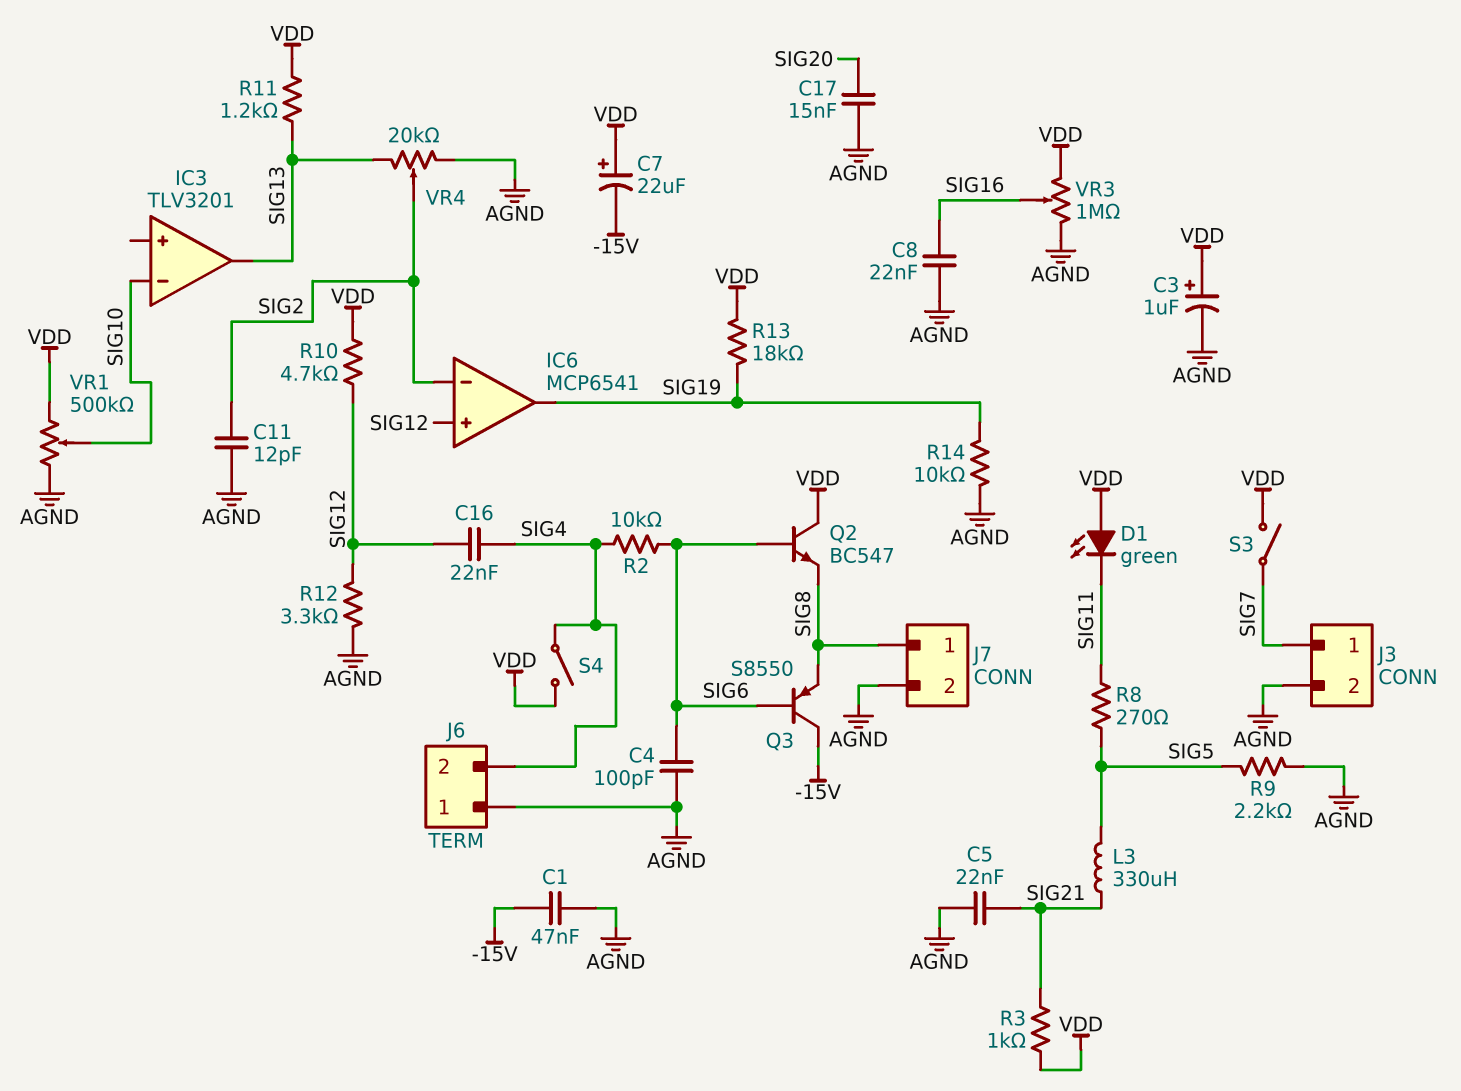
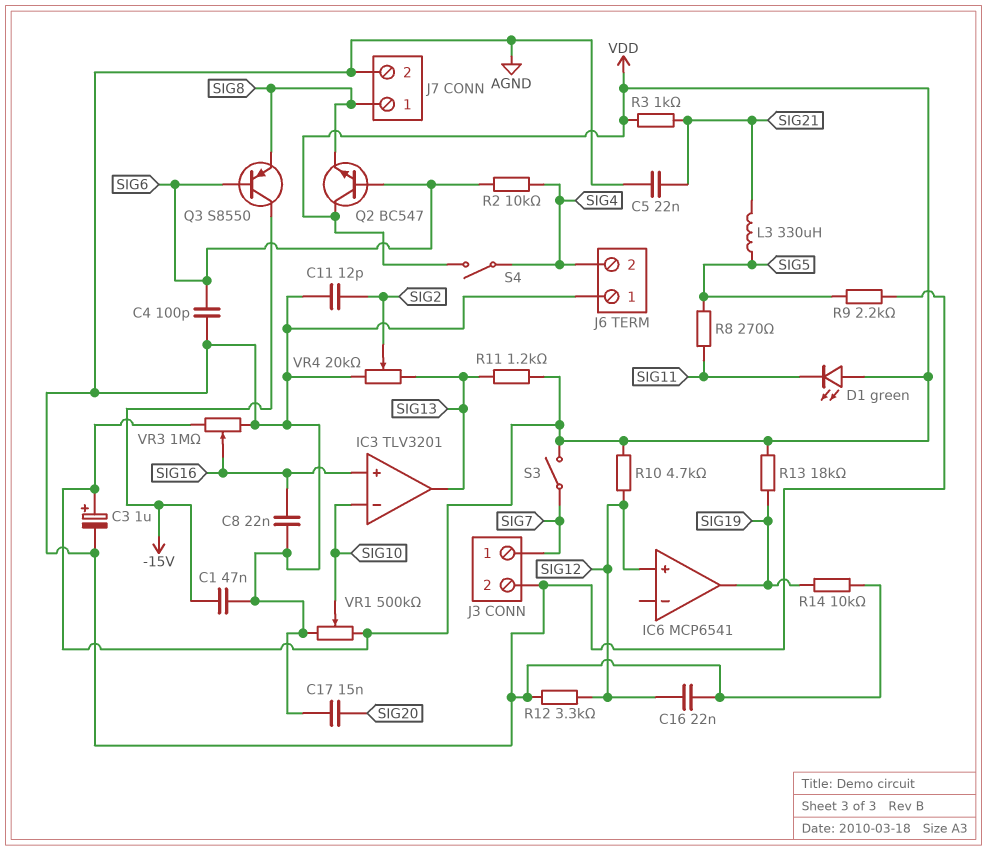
C7: 22uF (plus VDD, minus -15V) -> none
C16: 22nF (SIG4, SIG12) -> 22nF (AGND, SIG12)
IC3 pin in+: none -> SIG16
IC6 pin in-: SIG2 -> none

